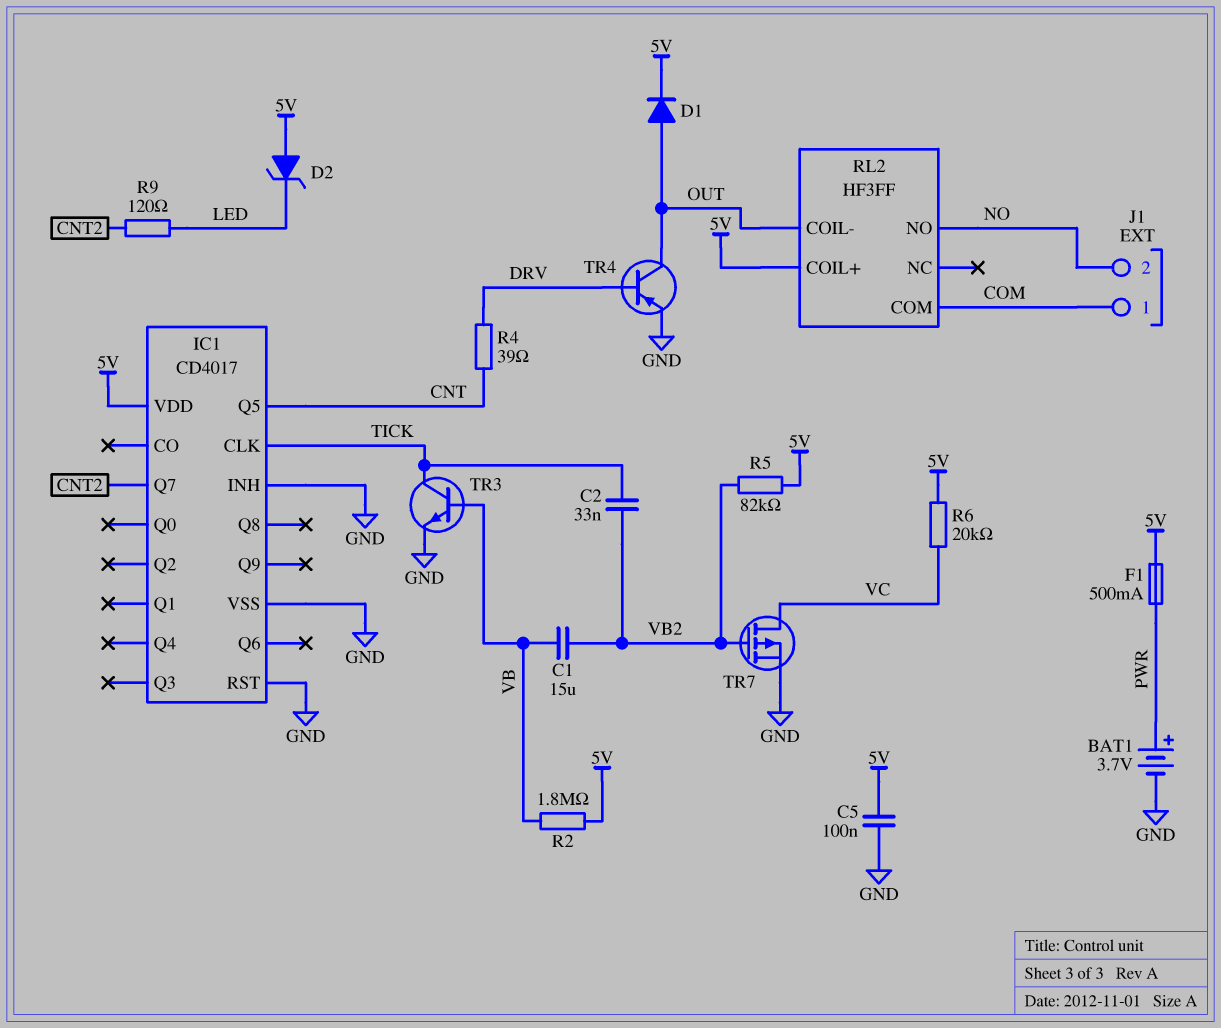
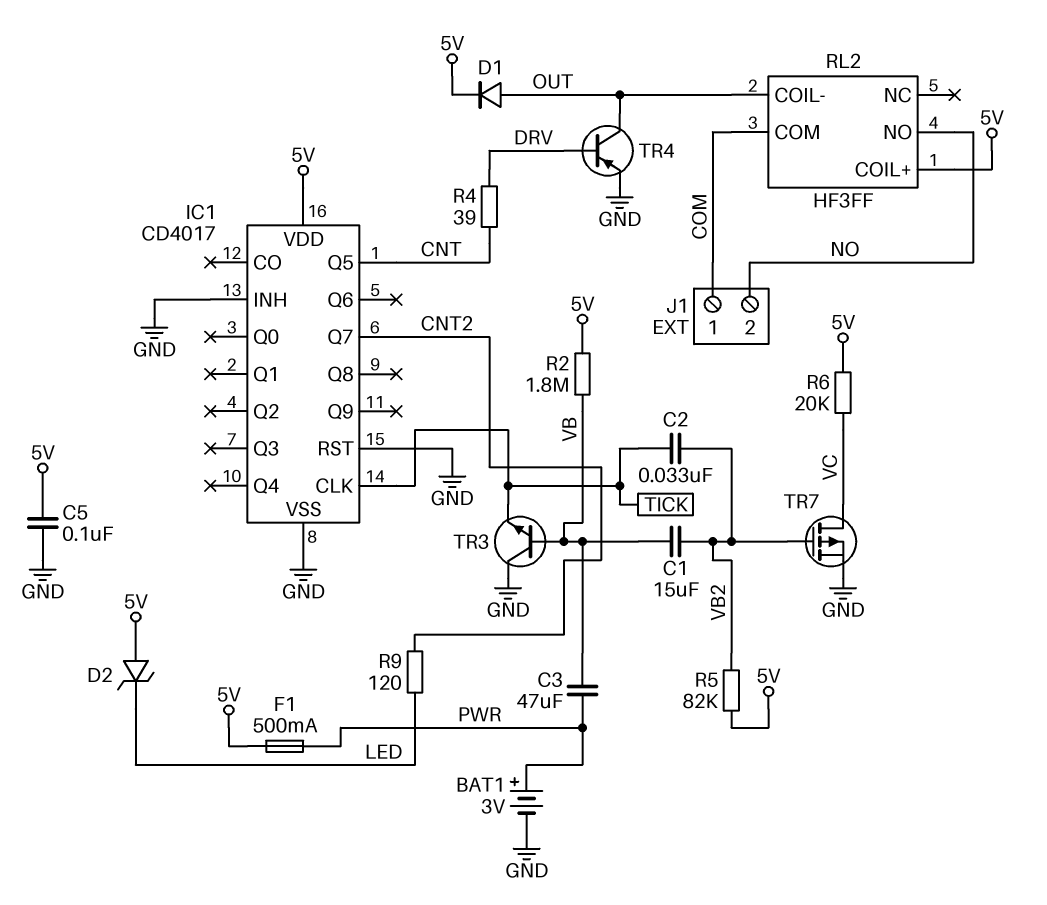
BAT1: 3.7V (plus PWR, minus GND) -> 3V (plus PWR, minus GND)
C3: none -> 47uF (PWR, VB)
TR3: NPN (B VB, C TICK, E GND) -> NPN (B VB, C GND, E TICK)

